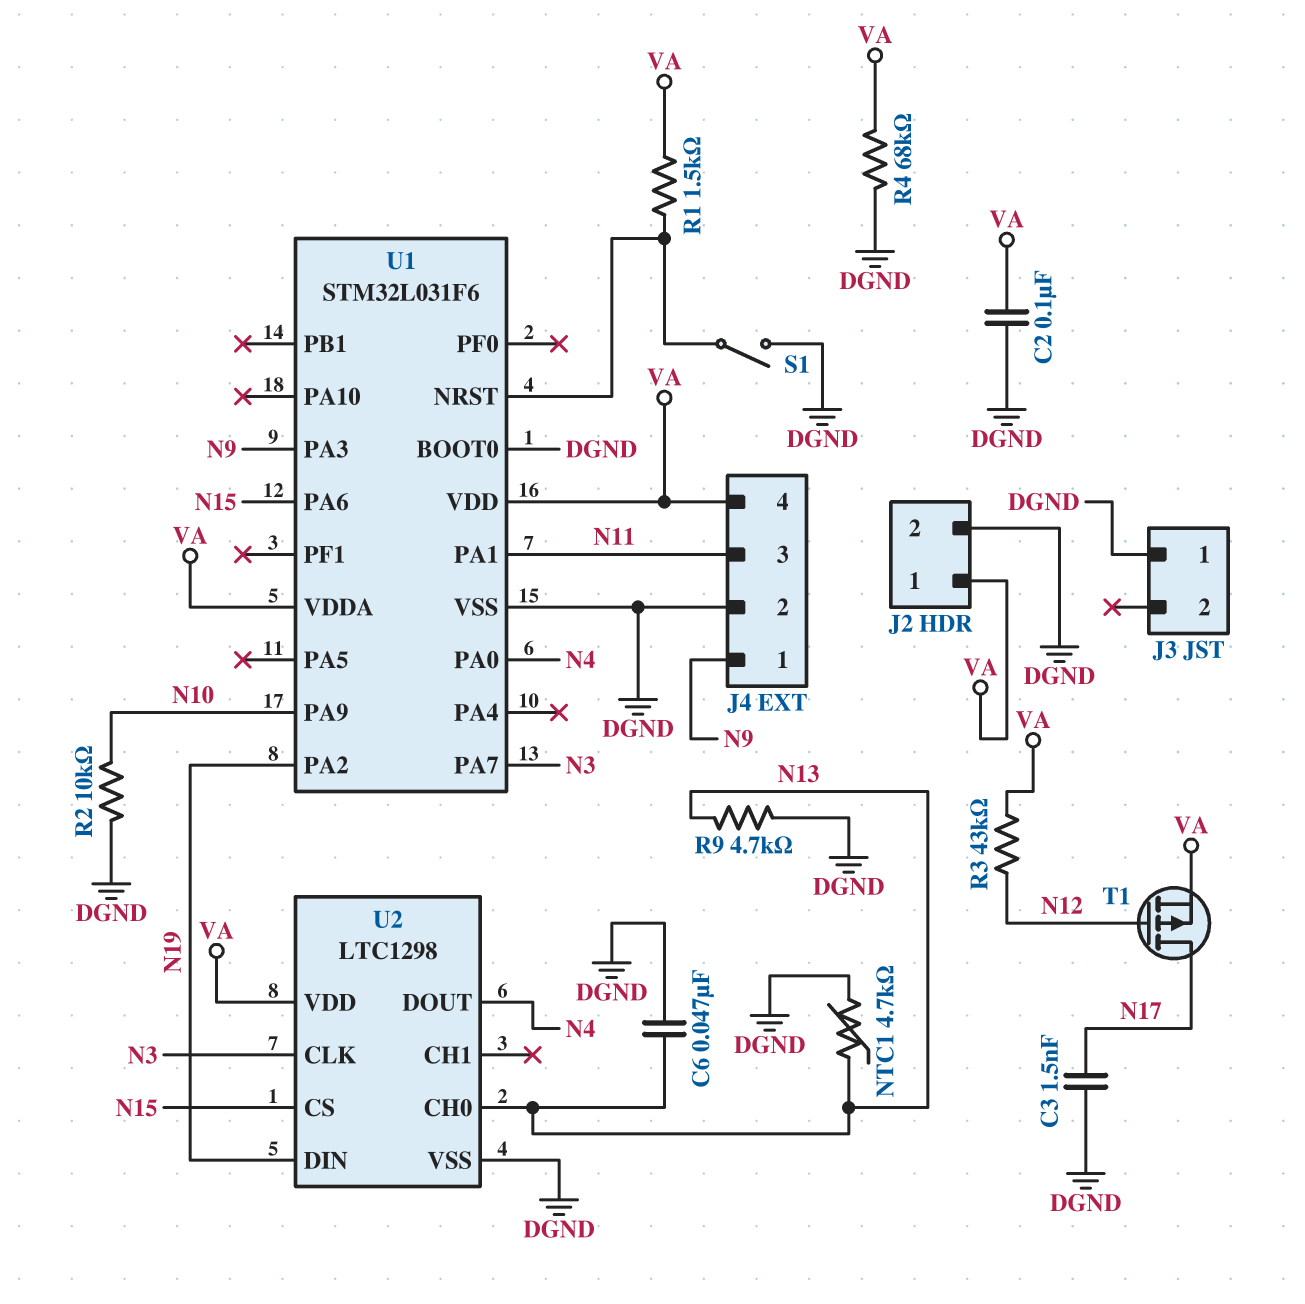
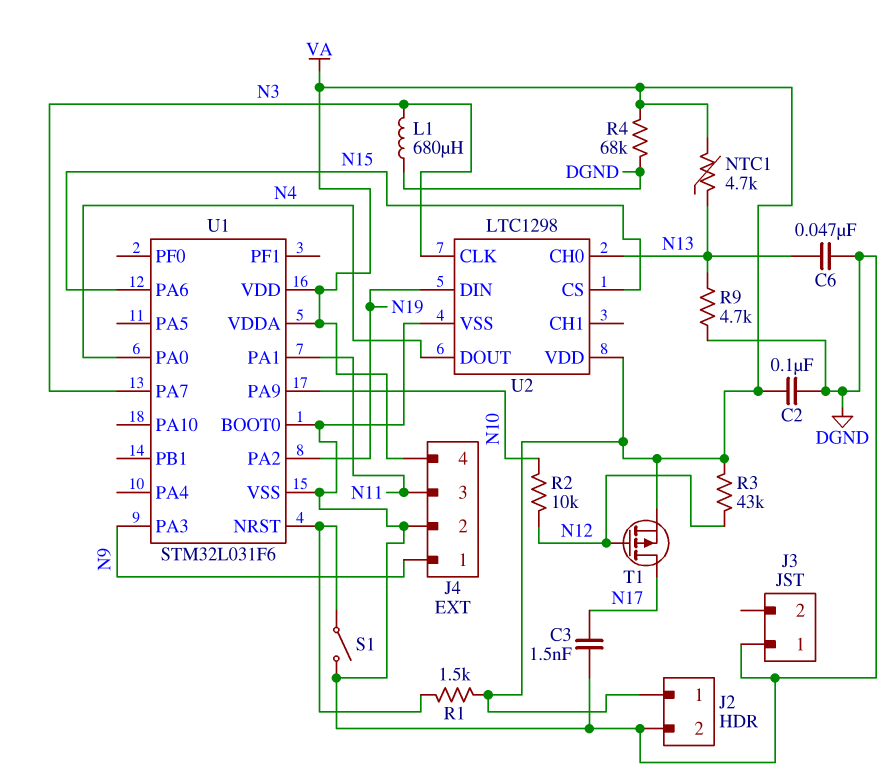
L1: none -> 680uH (DGND, N3)
NTC1: 4.7k (DGND, N13) -> 4.7k (N13, VA)
R2: 10k (DGND, N10) -> 10k (N10, N12)

